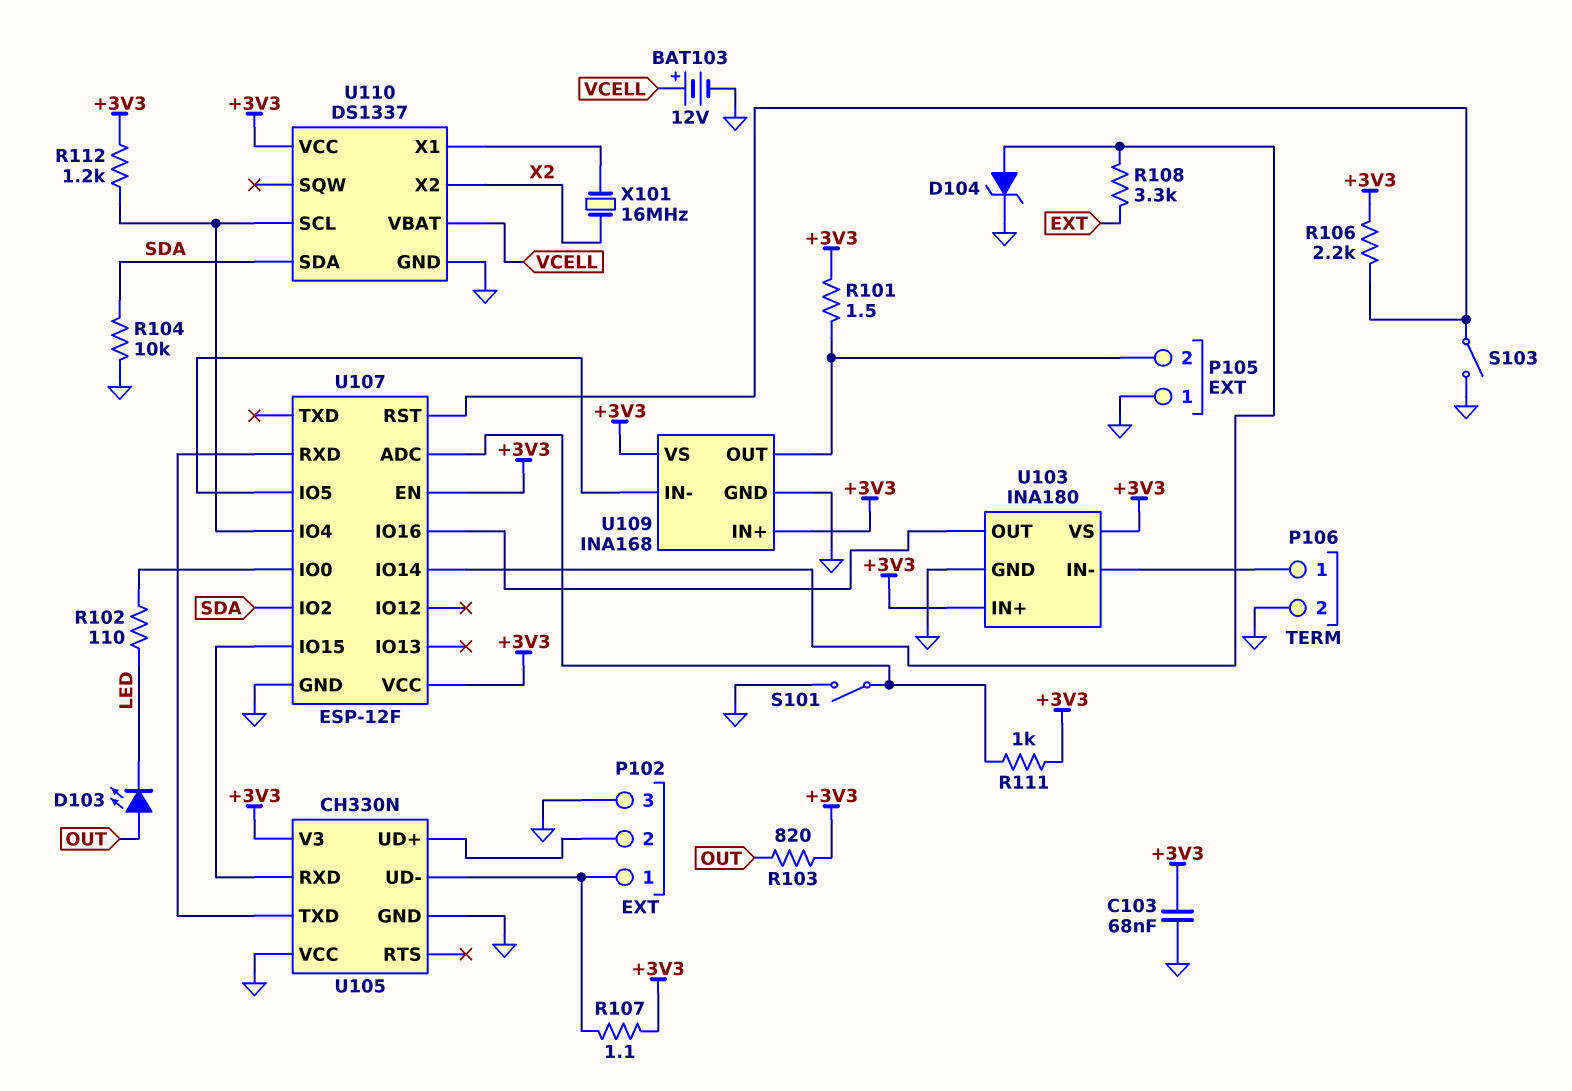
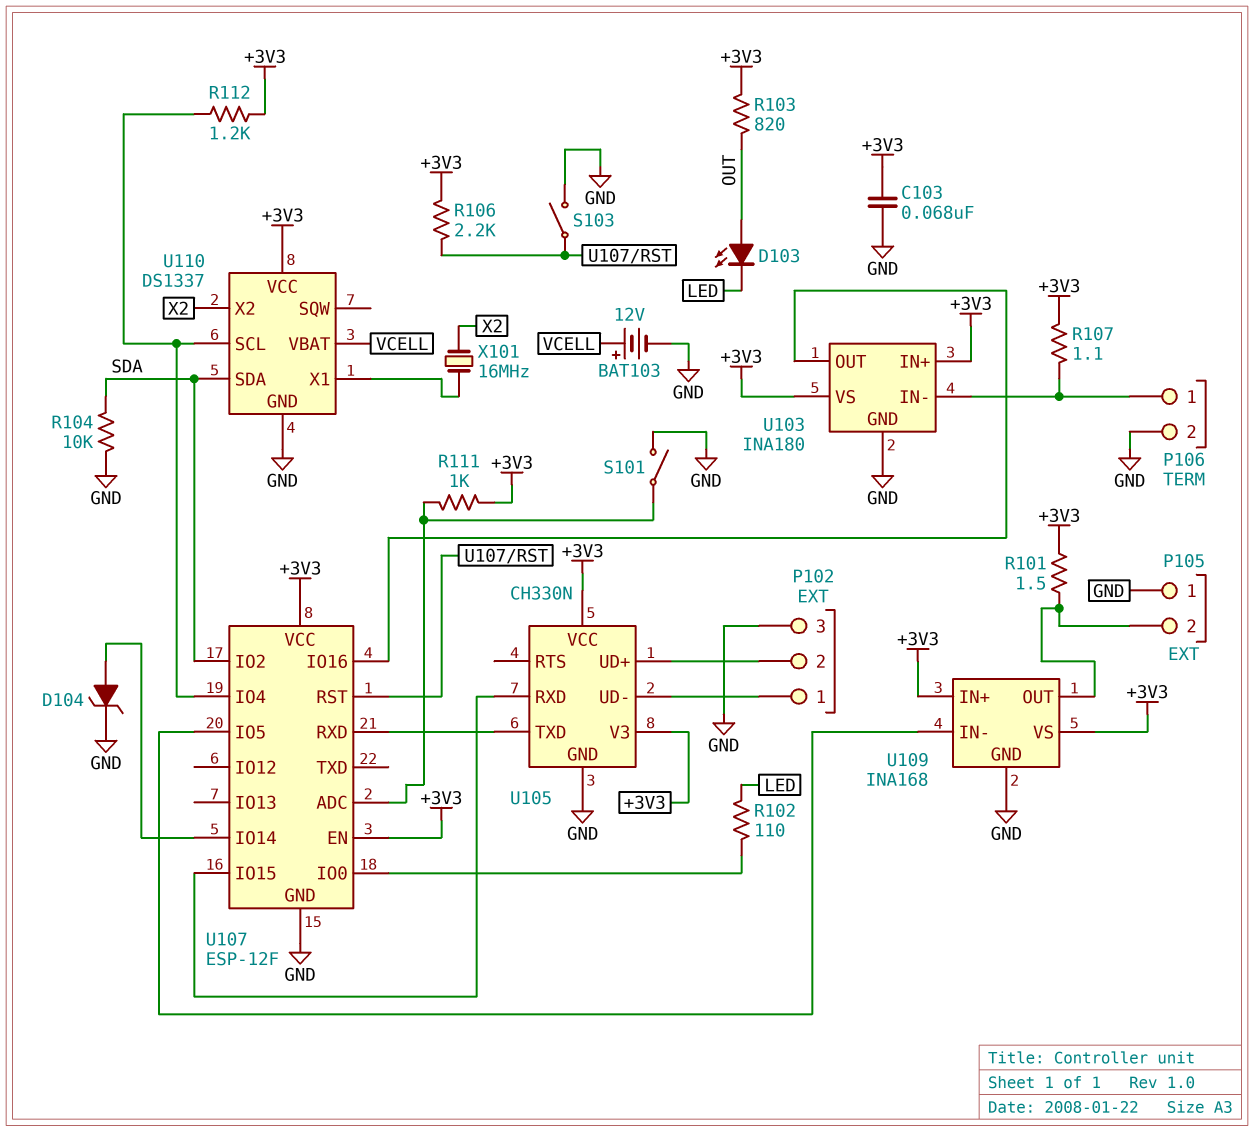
R107: 1.1 (+3V3, P102/1) -> 1.1 (+3V3, P106/1)
R108: 3.3k (EXT, U107/IO14) -> none
U105 pin VCC: GND -> +3V3

